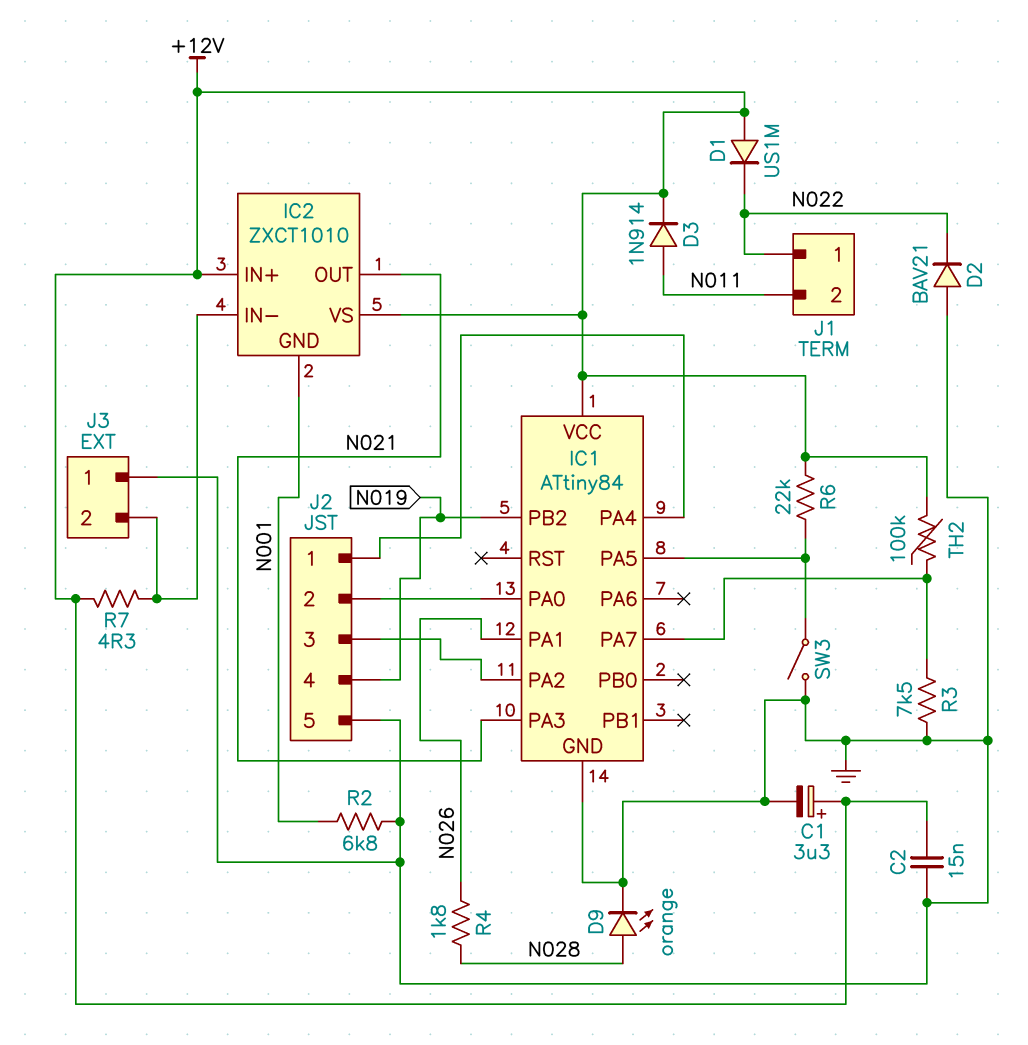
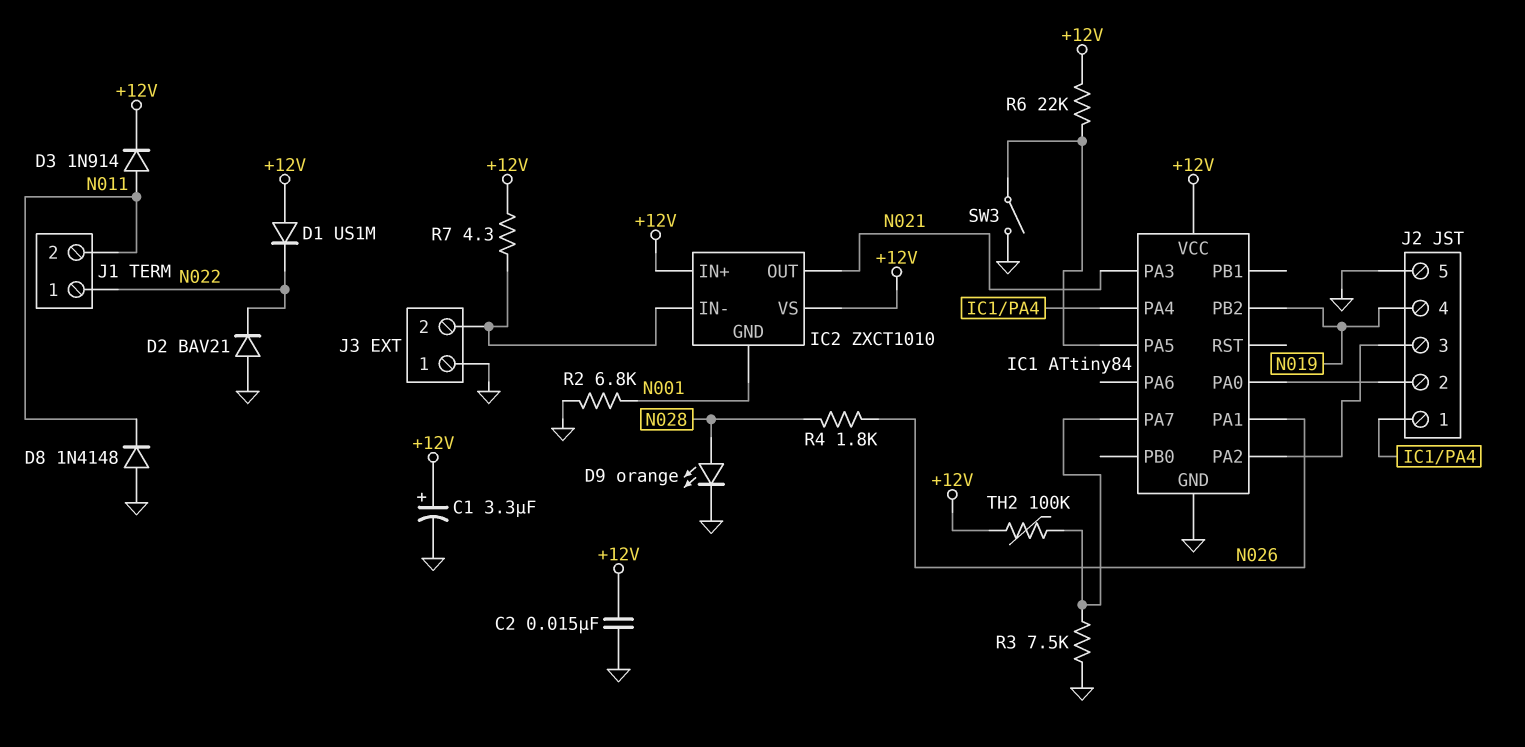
D8: none -> diode 1N4148 (A GND, K N011)

